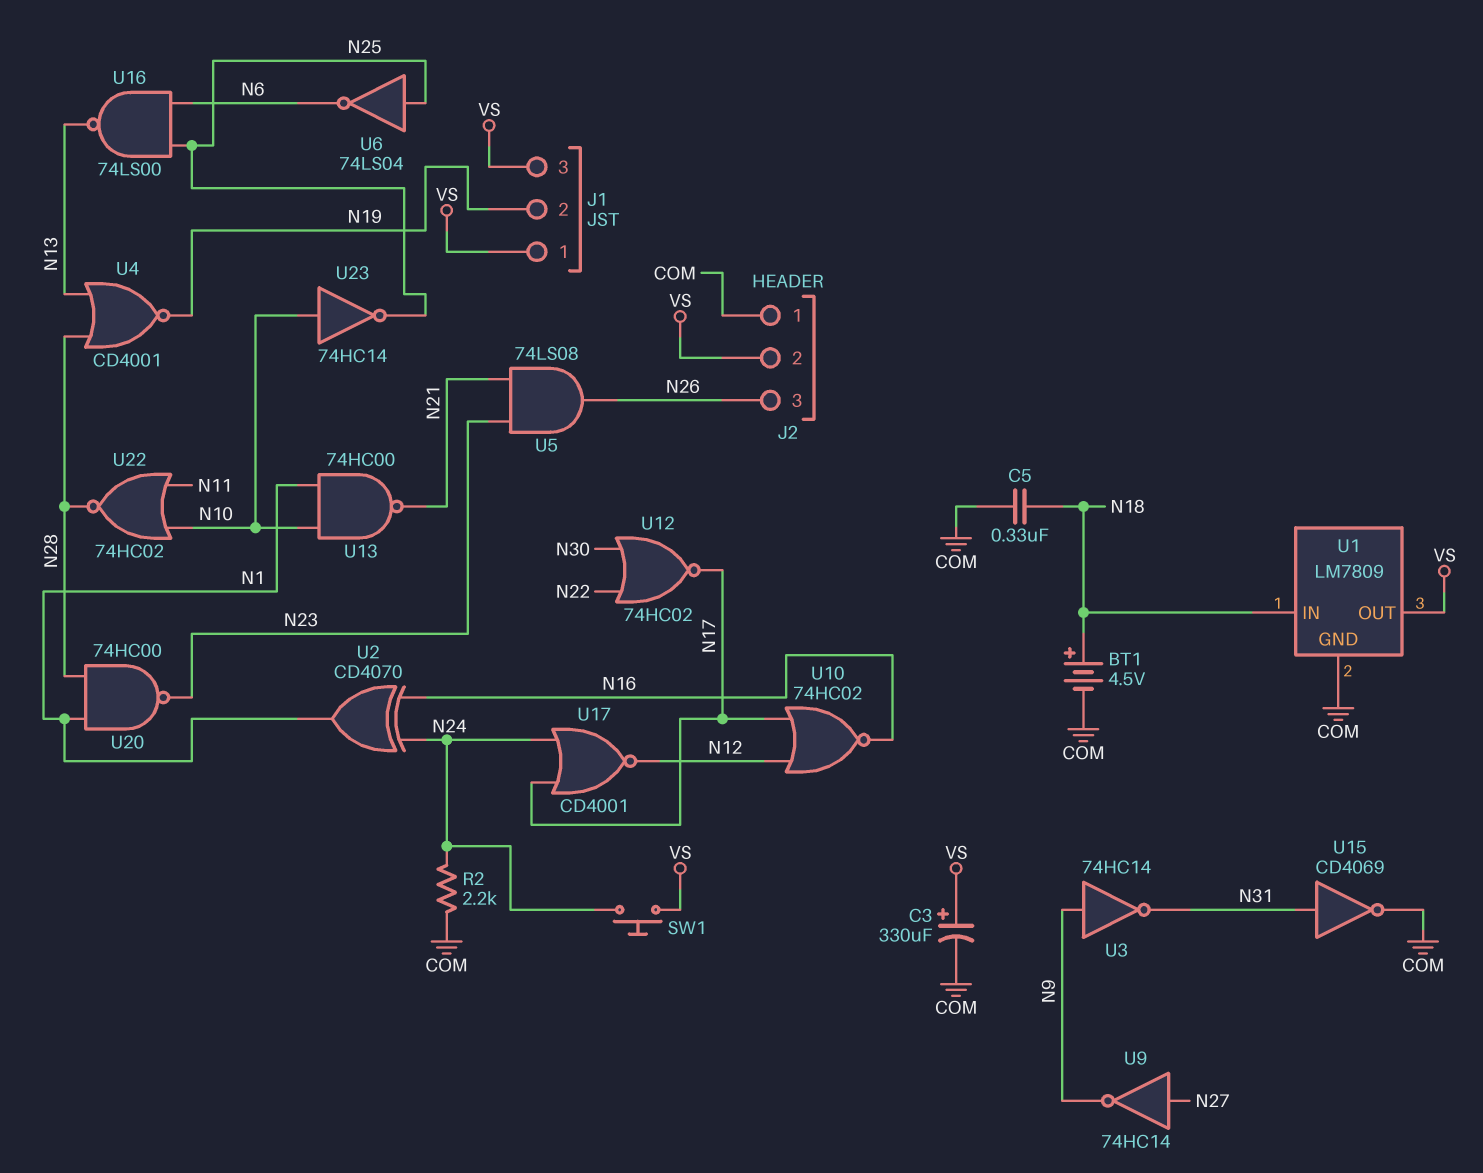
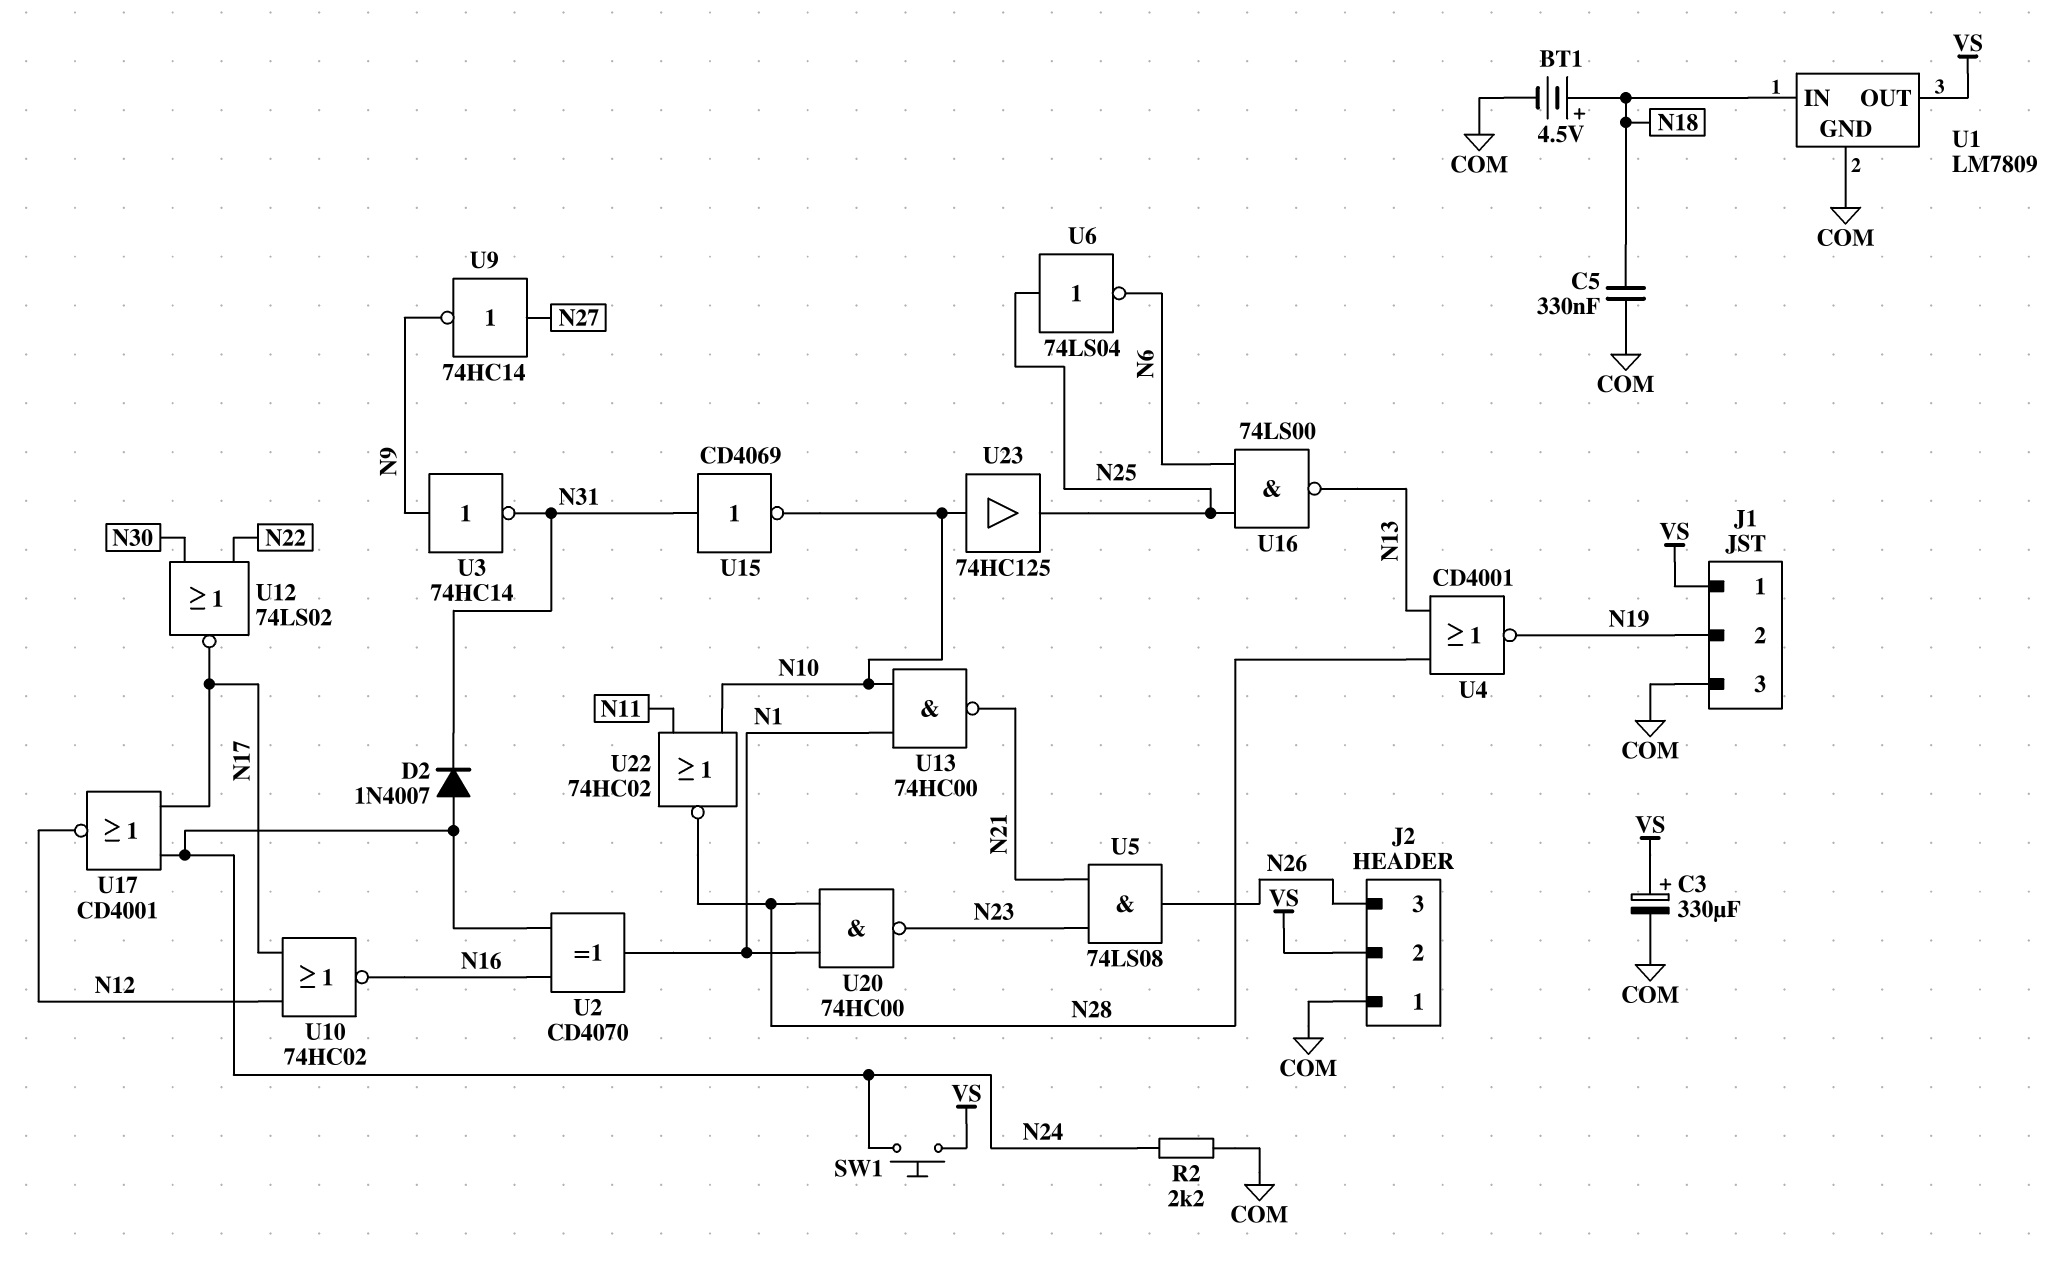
D2: none -> diode 1N4007 (A N24, K N31)
J1 pin 3: VS -> COM
U12: NOR 74HC02 (in N22, in N30, out N17) -> NOR 74LS02 (in N22, in N30, out N17)
U15: NOT CD4069 (in N31, out COM) -> NOT CD4069 (in N31, out N10)
U23: NOT 74HC14 (in N10, out N25) -> buffer 74HC125 (in N10, out N25)

